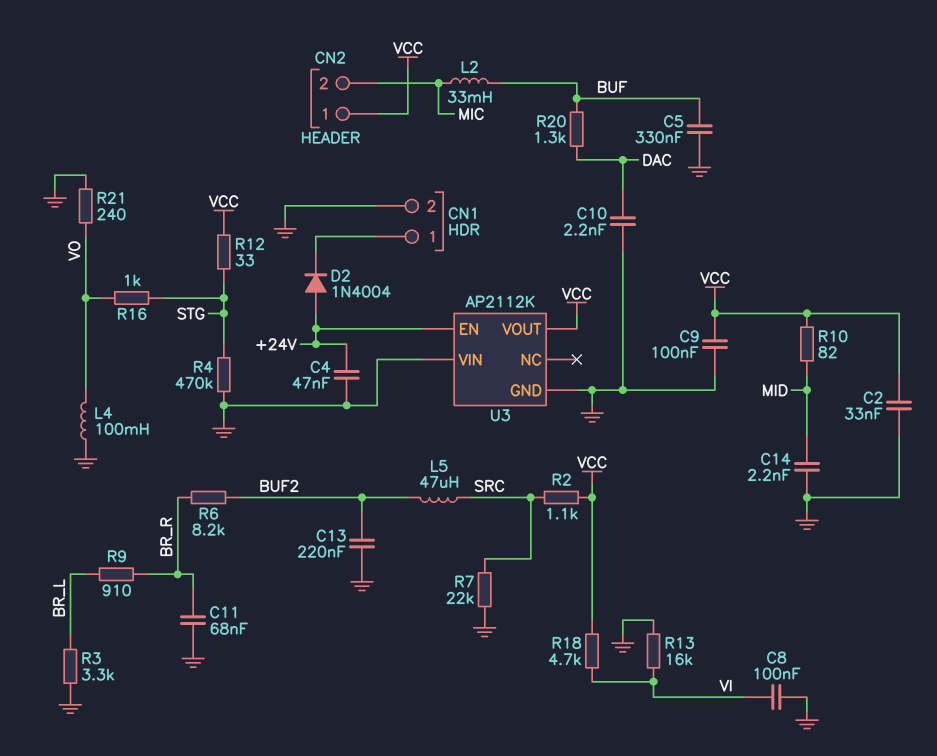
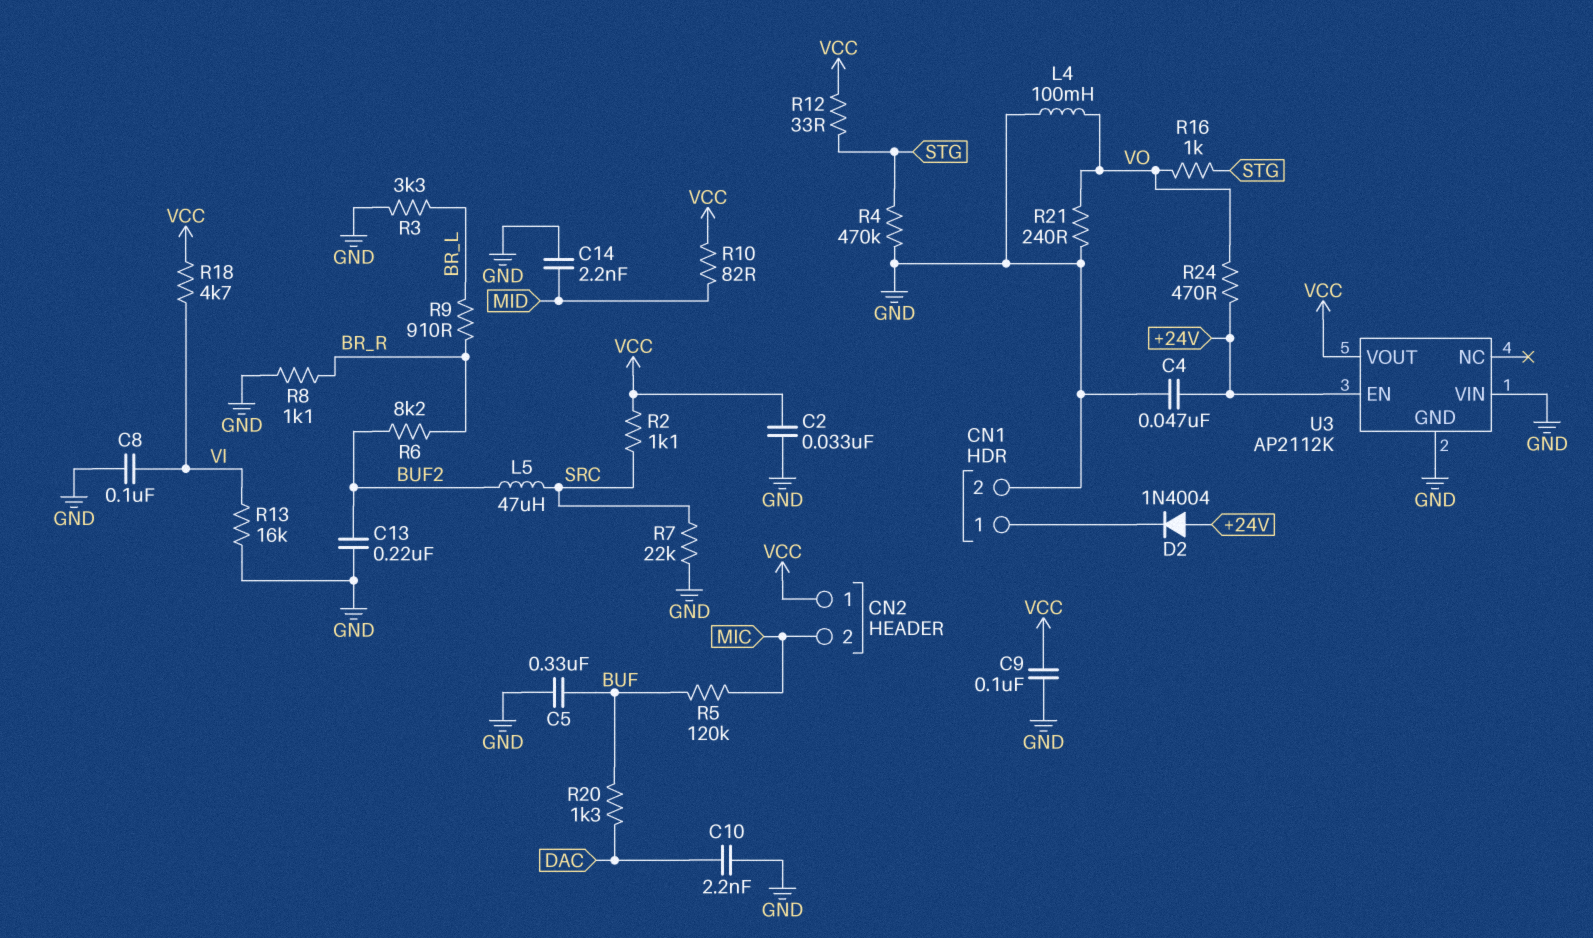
C11: 68nF (BR_R, GND) -> none
L2: 33mH (BUF, MIC) -> none
R5: none -> 120k (BUF, MIC)
R8: none -> 1.1k (BR_R, GND)
R24: none -> 470 (+24V, VO)

